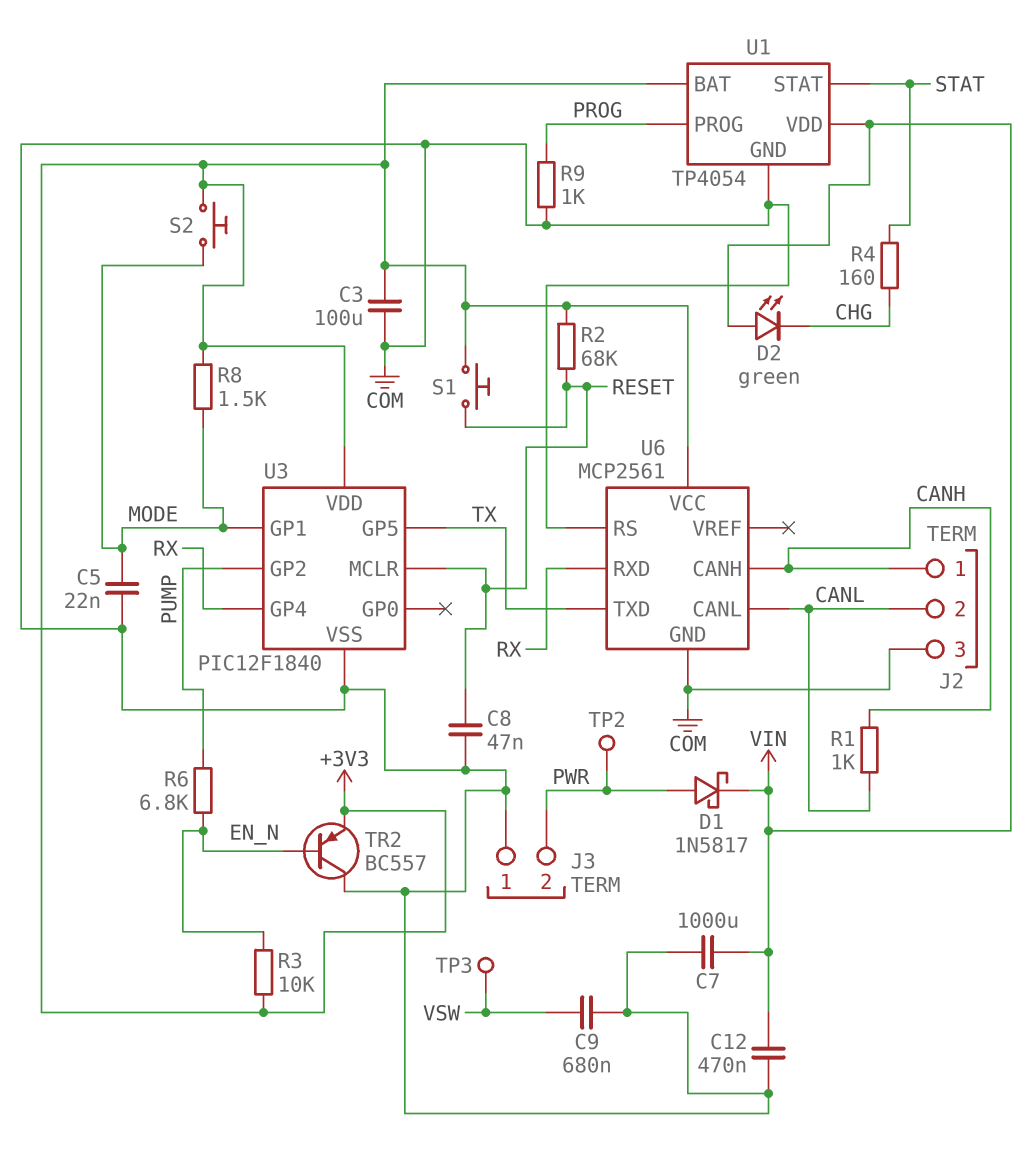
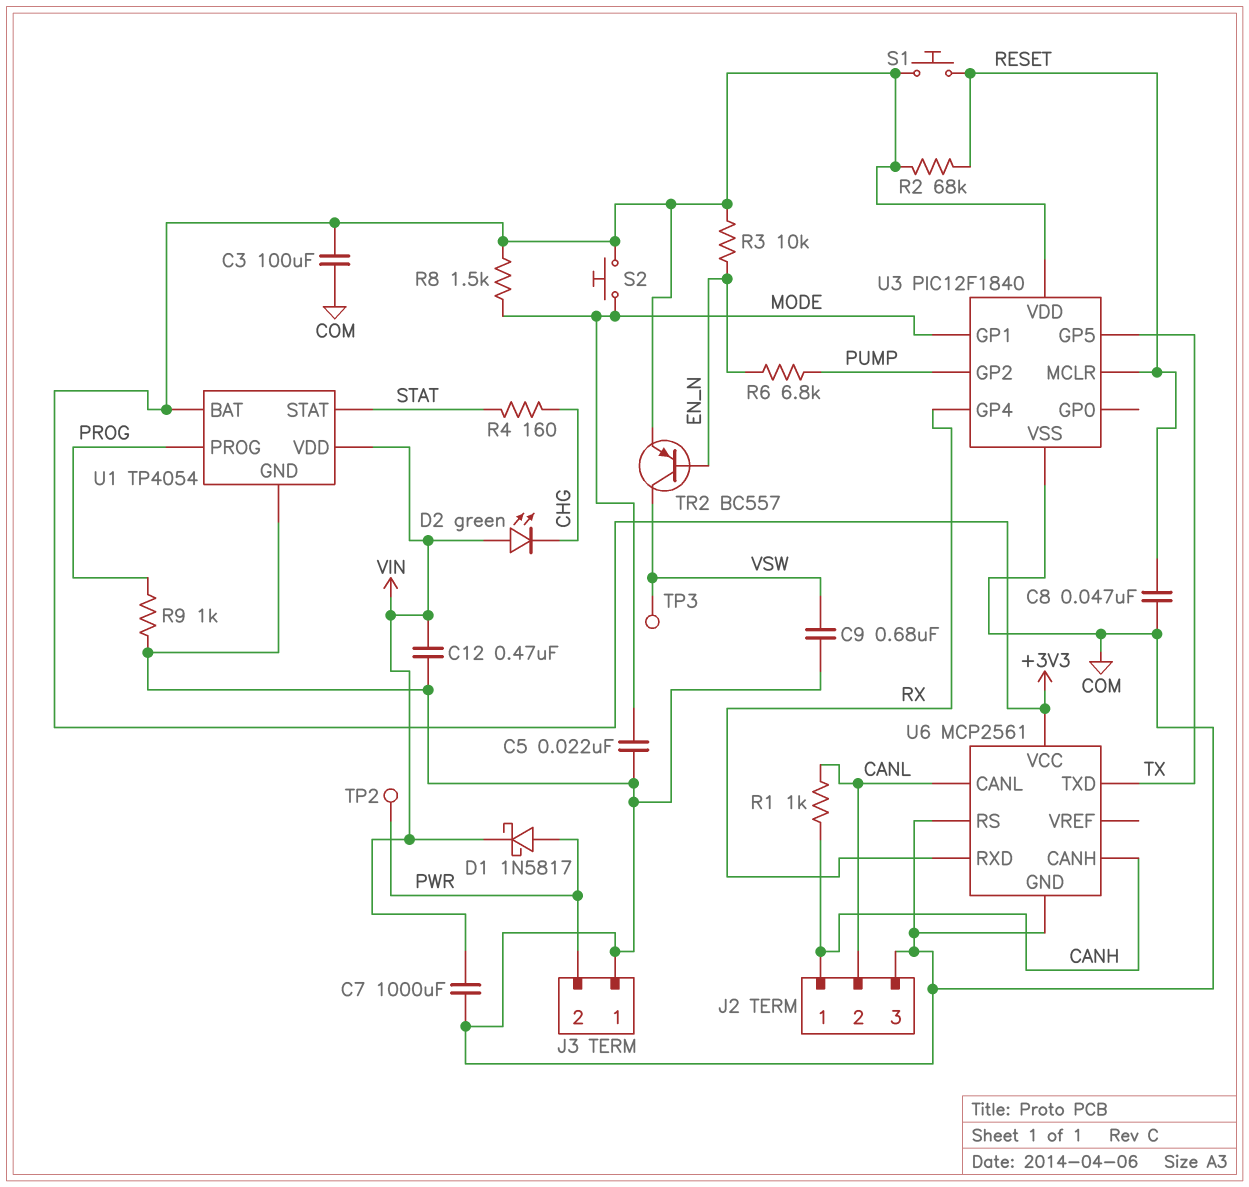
TR2: PNP BC557 (B EN_N, C COM, E +3V3) -> PNP BC557 (B EN_N, C VSW, E +3V3)

